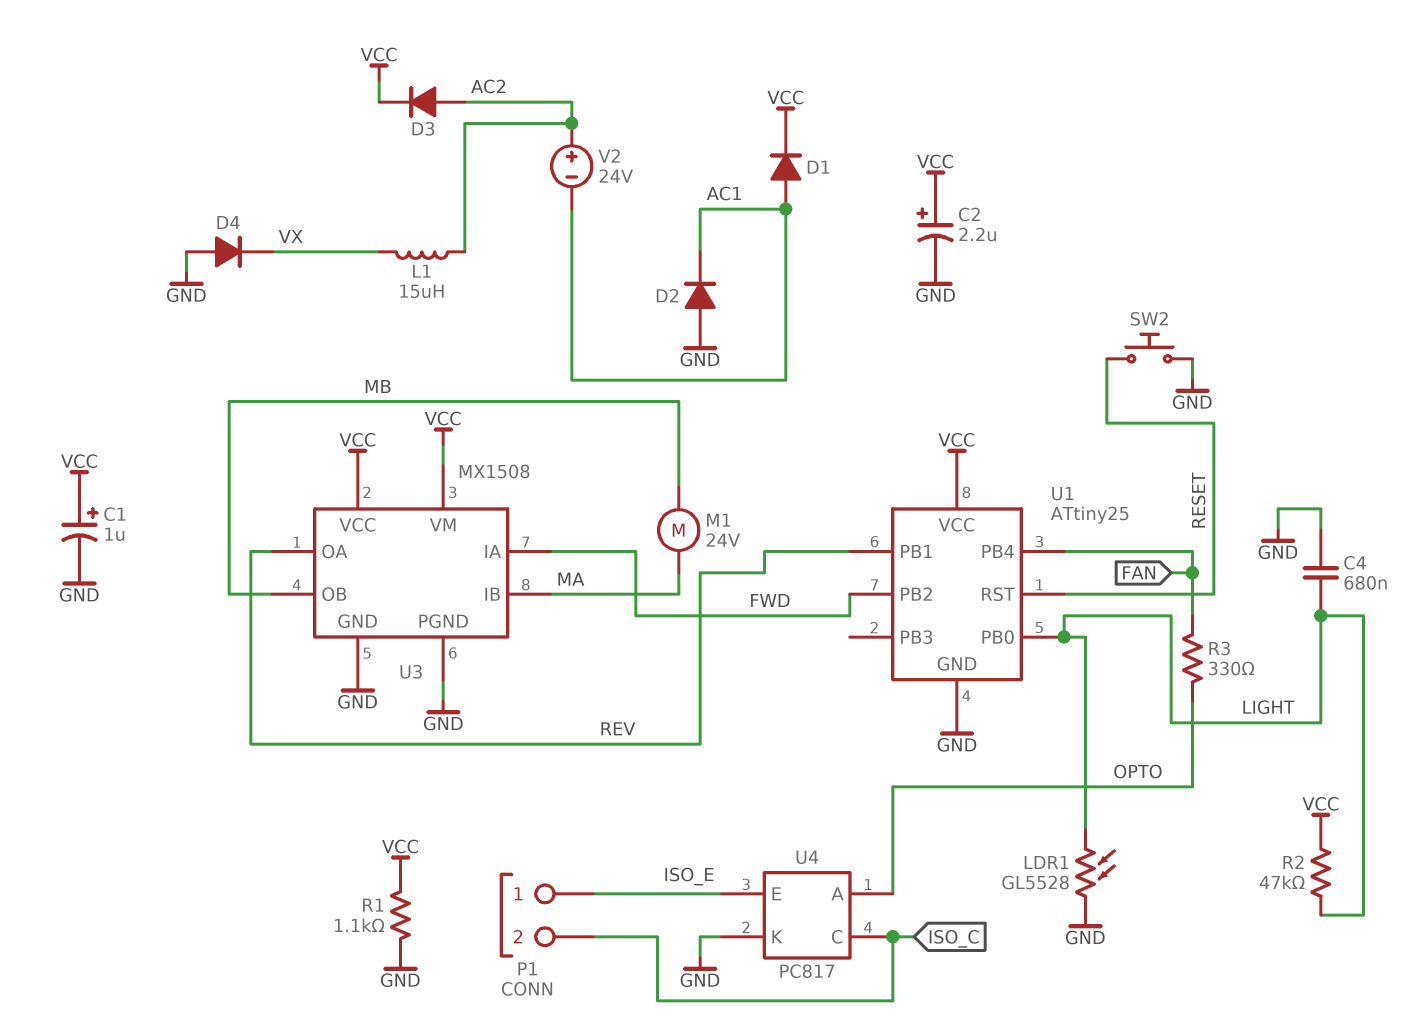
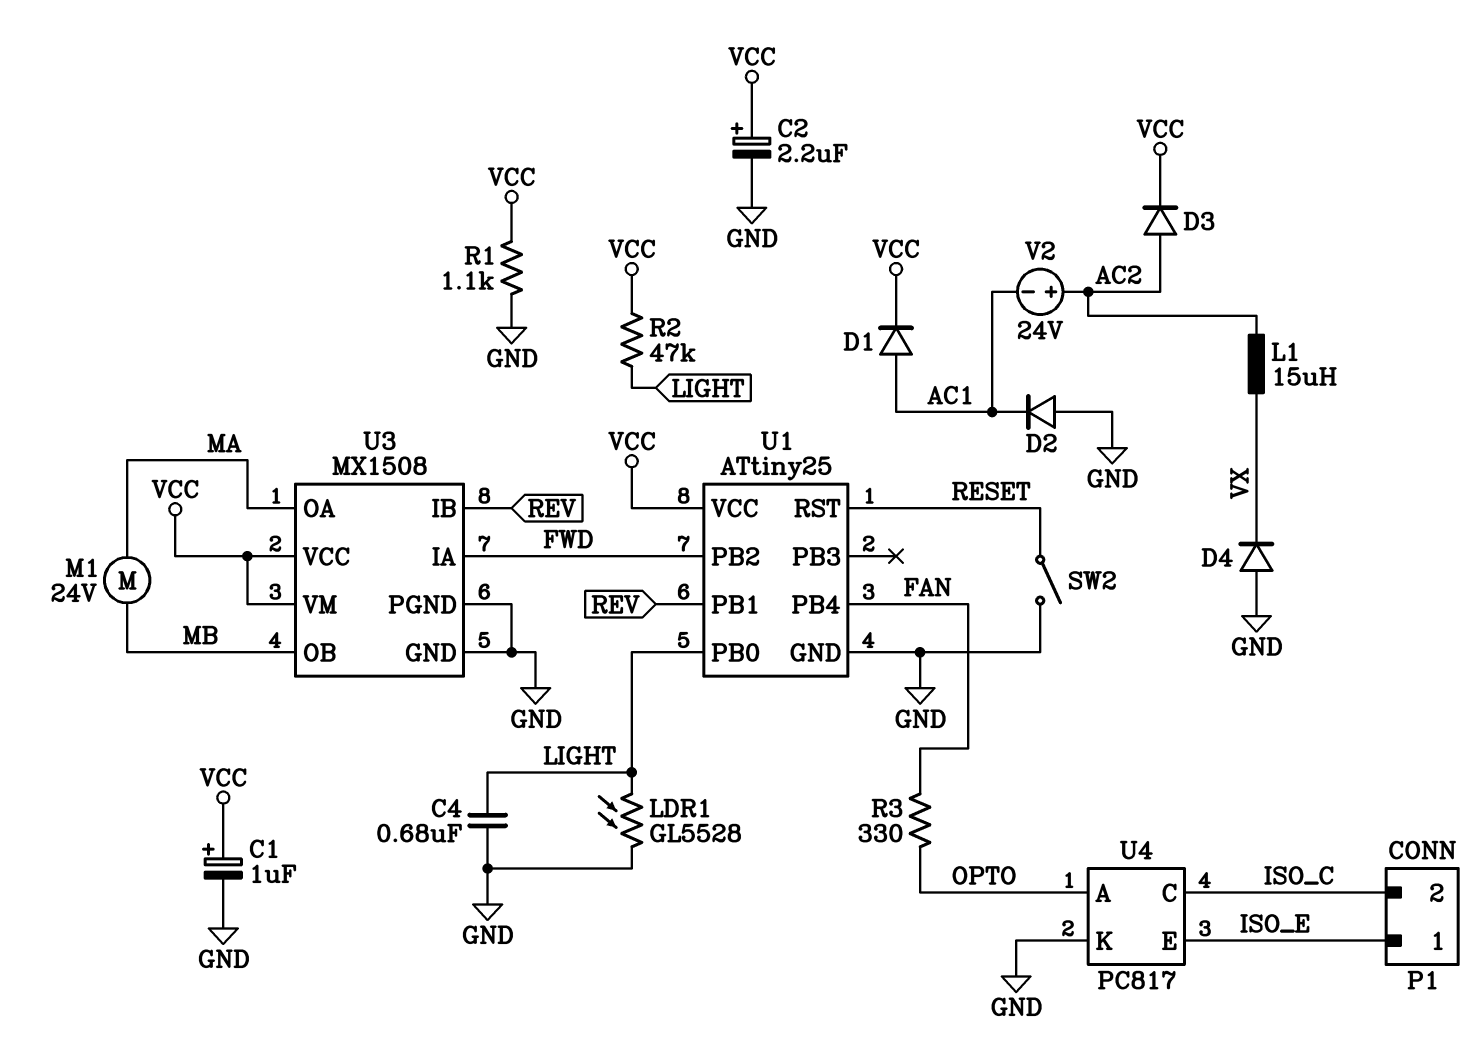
SW2: button (GND, RESET) -> switch (GND, RESET)
U3 pin IB: MA -> REV
U3 pin OA: REV -> MA

